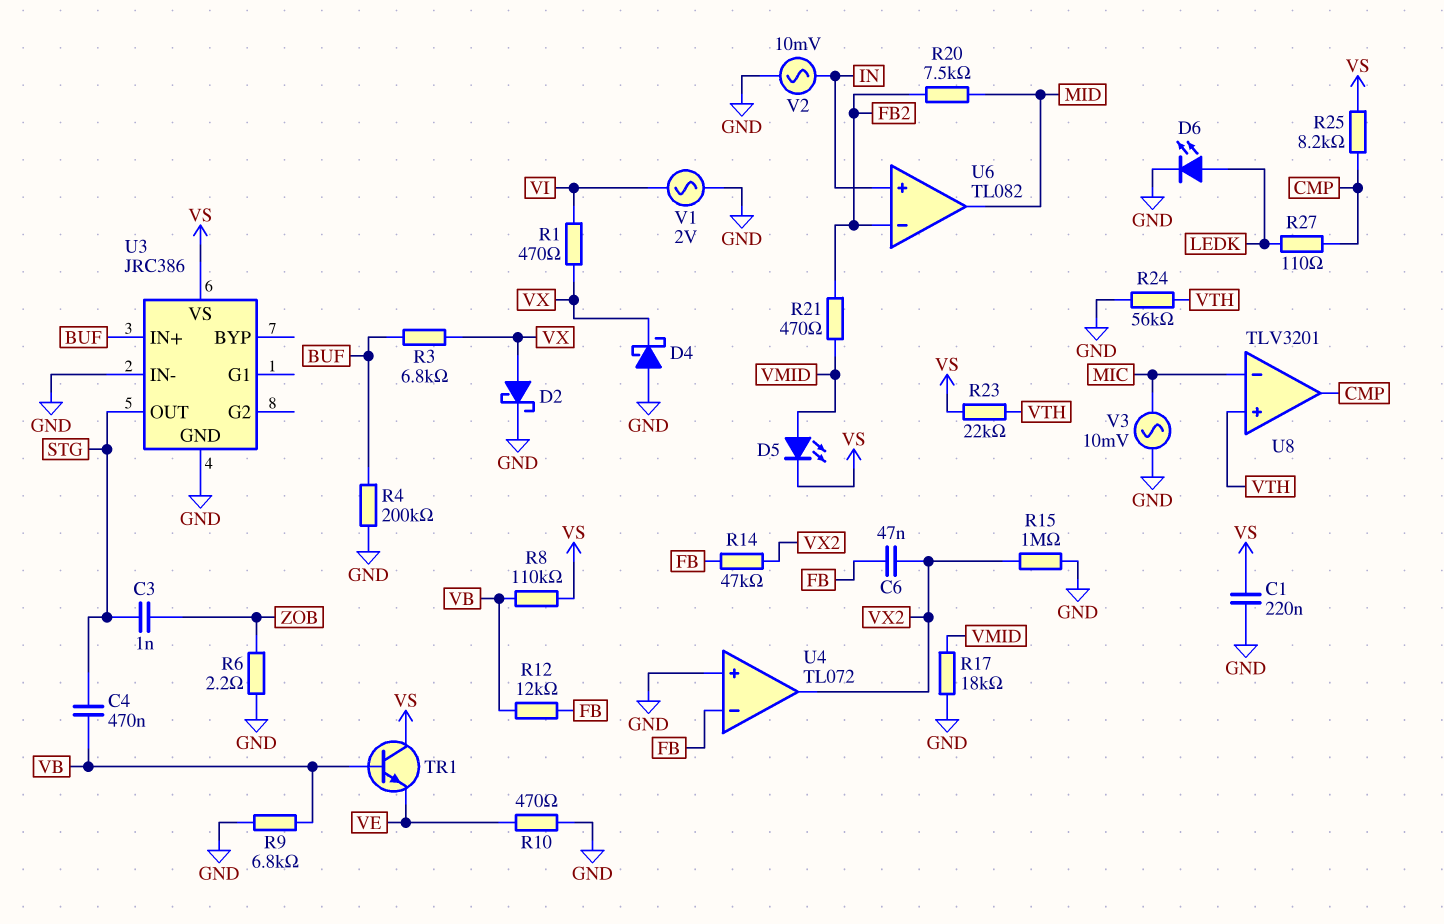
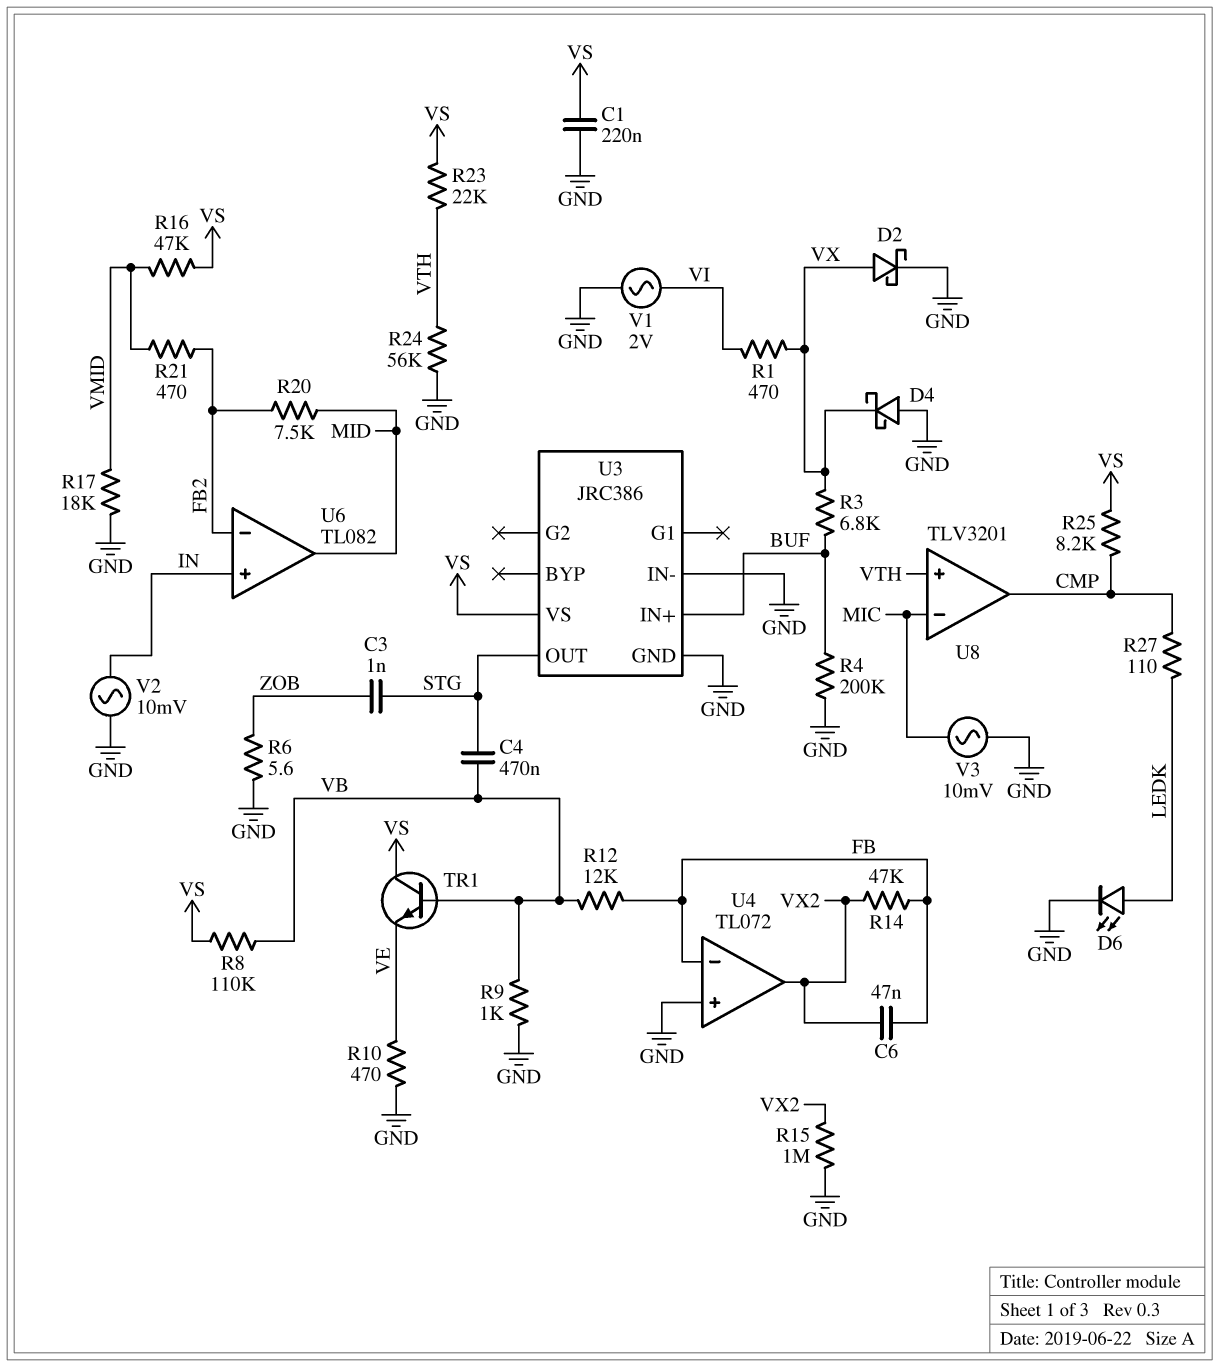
D5: LED (A VMID, K VS) -> none
R6: 2.2 (GND, ZOB) -> 5.6 (GND, ZOB)
R9: 6.8k (GND, VB) -> 1k (GND, VB)
R16: none -> 47k (VMID, VS)

